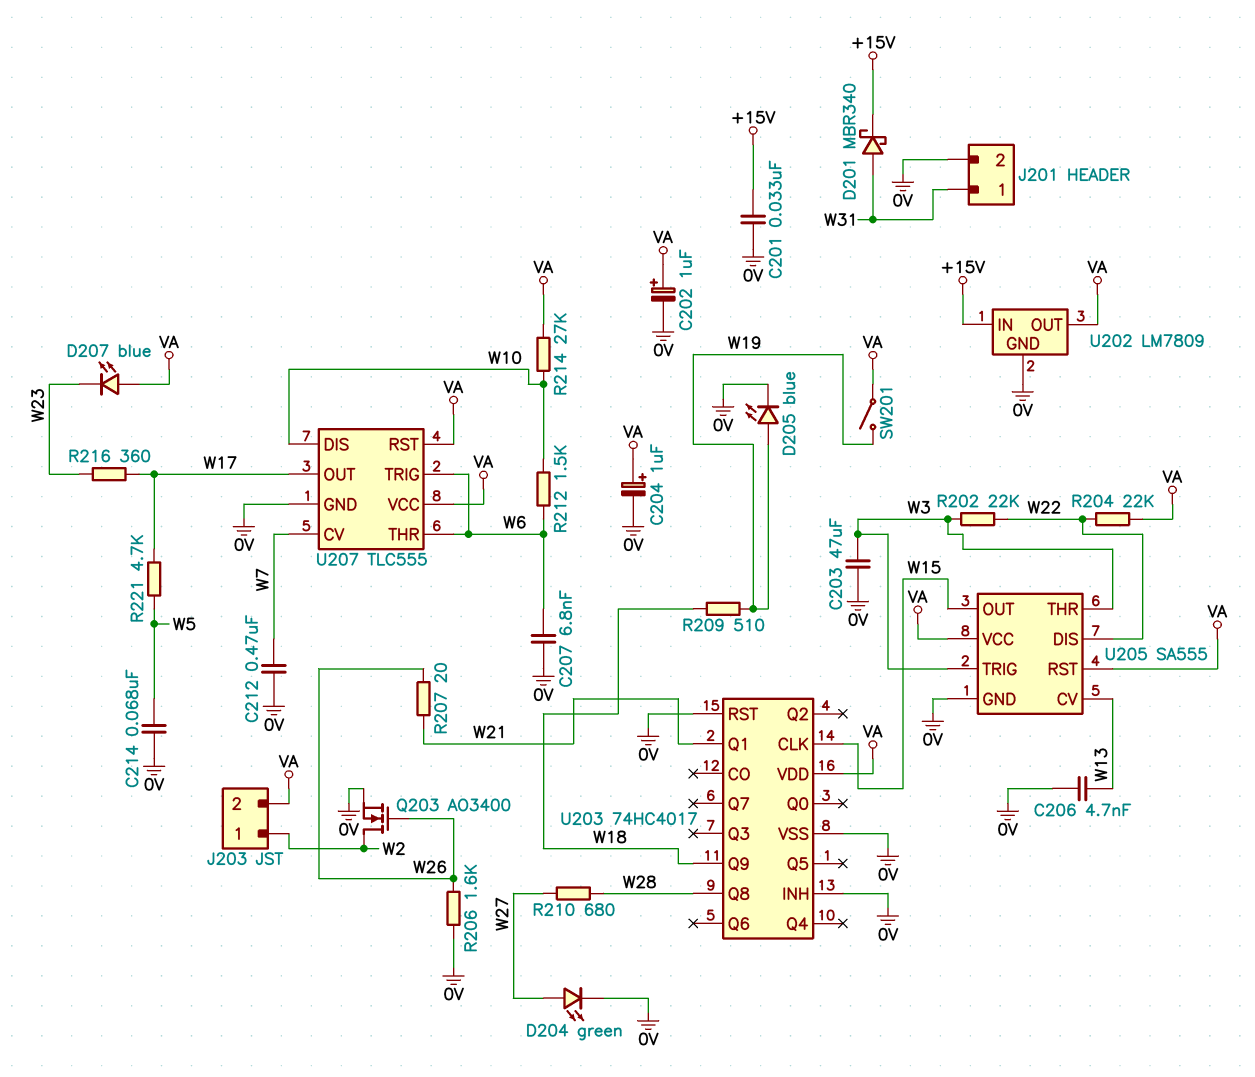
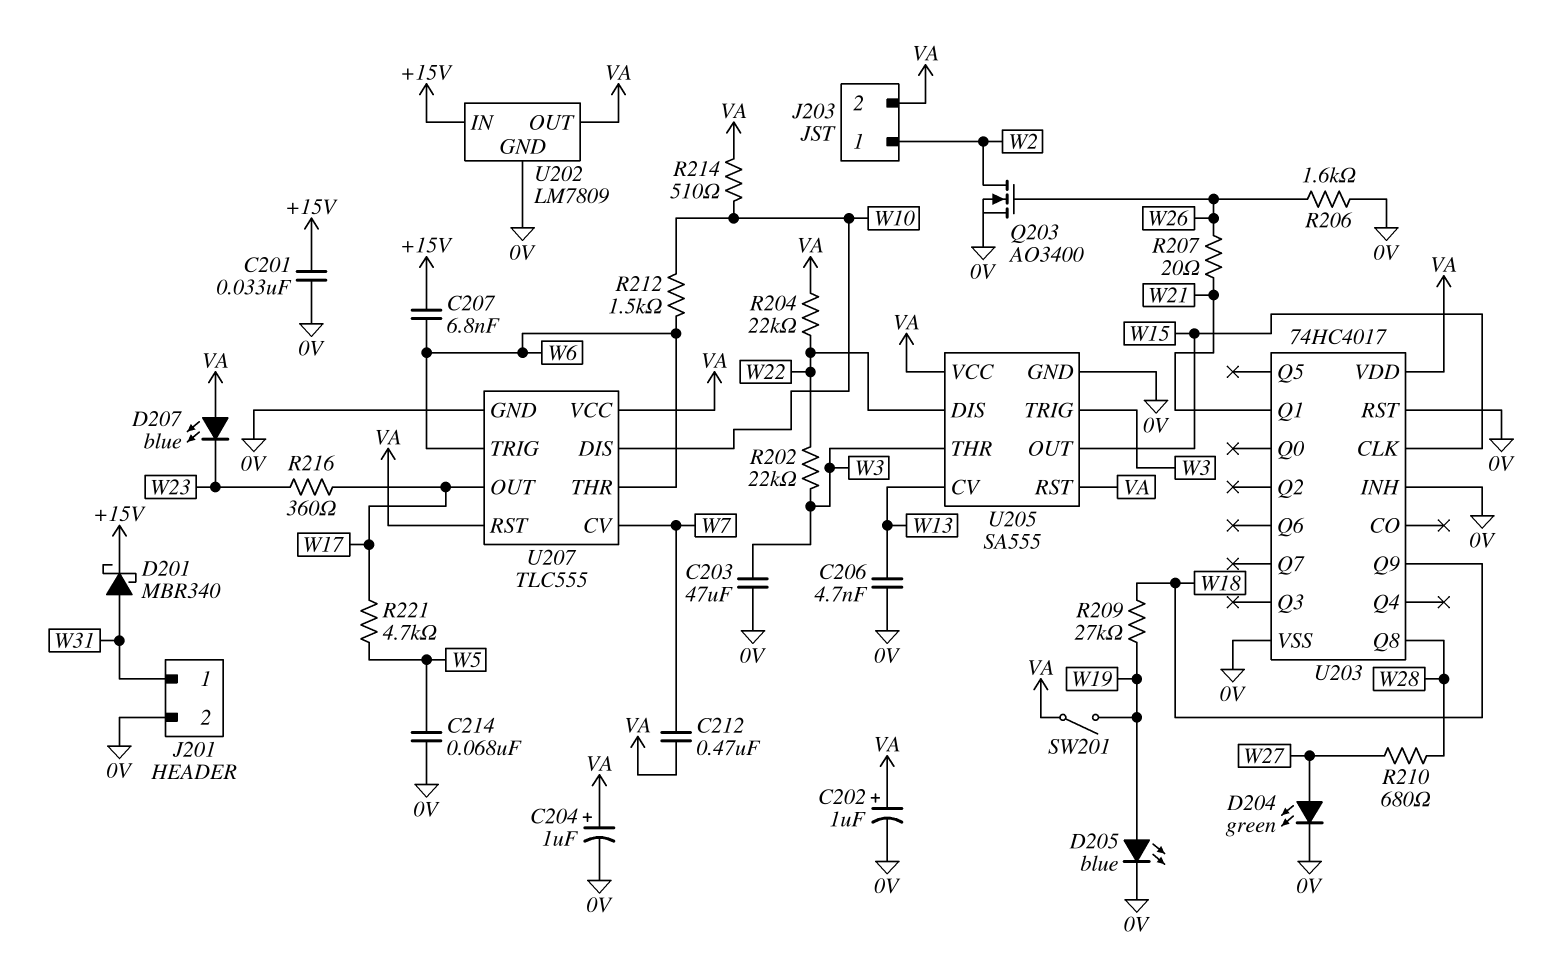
C207: 6.8nF (0V, W6) -> 6.8nF (+15V, W6)
C212: 470nF (0V, W7) -> 470nF (VA, W7)
R209: 510 (W18, W19) -> 27k (W18, W19)
R214: 27k (VA, W10) -> 510 (VA, W10)

